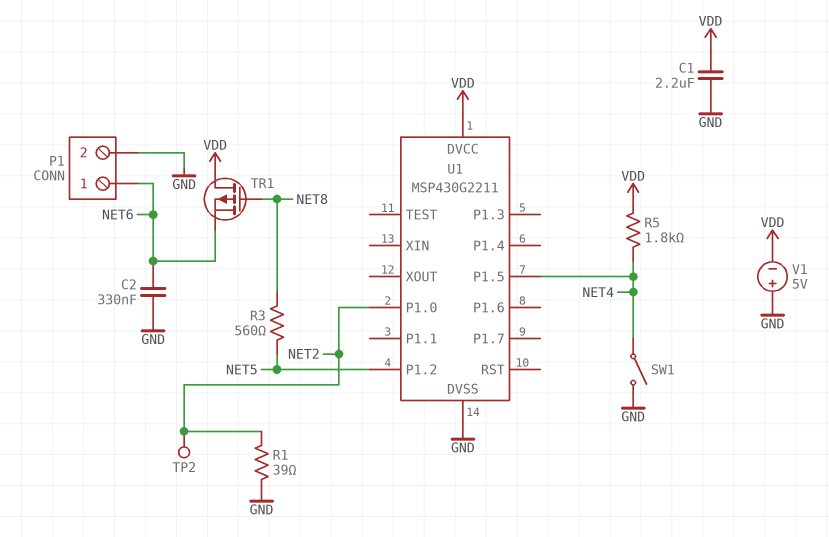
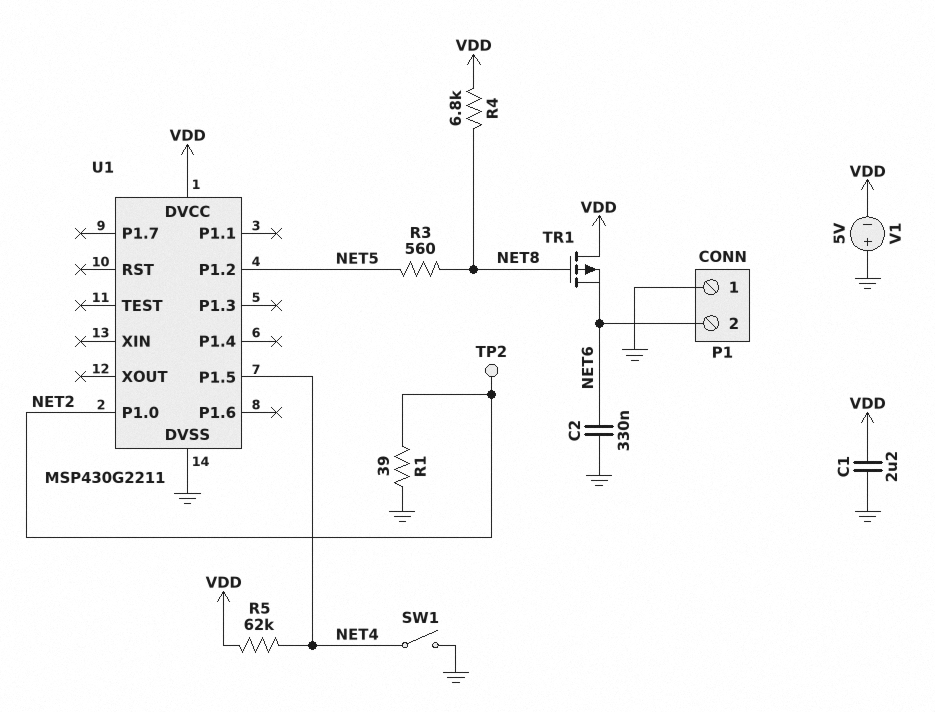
P1 pin 1: NET6 -> GND
P1 pin 2: GND -> NET6
R4: none -> 6.8k (NET8, VDD)
R5: 1.8k (NET4, VDD) -> 62k (NET4, VDD)

